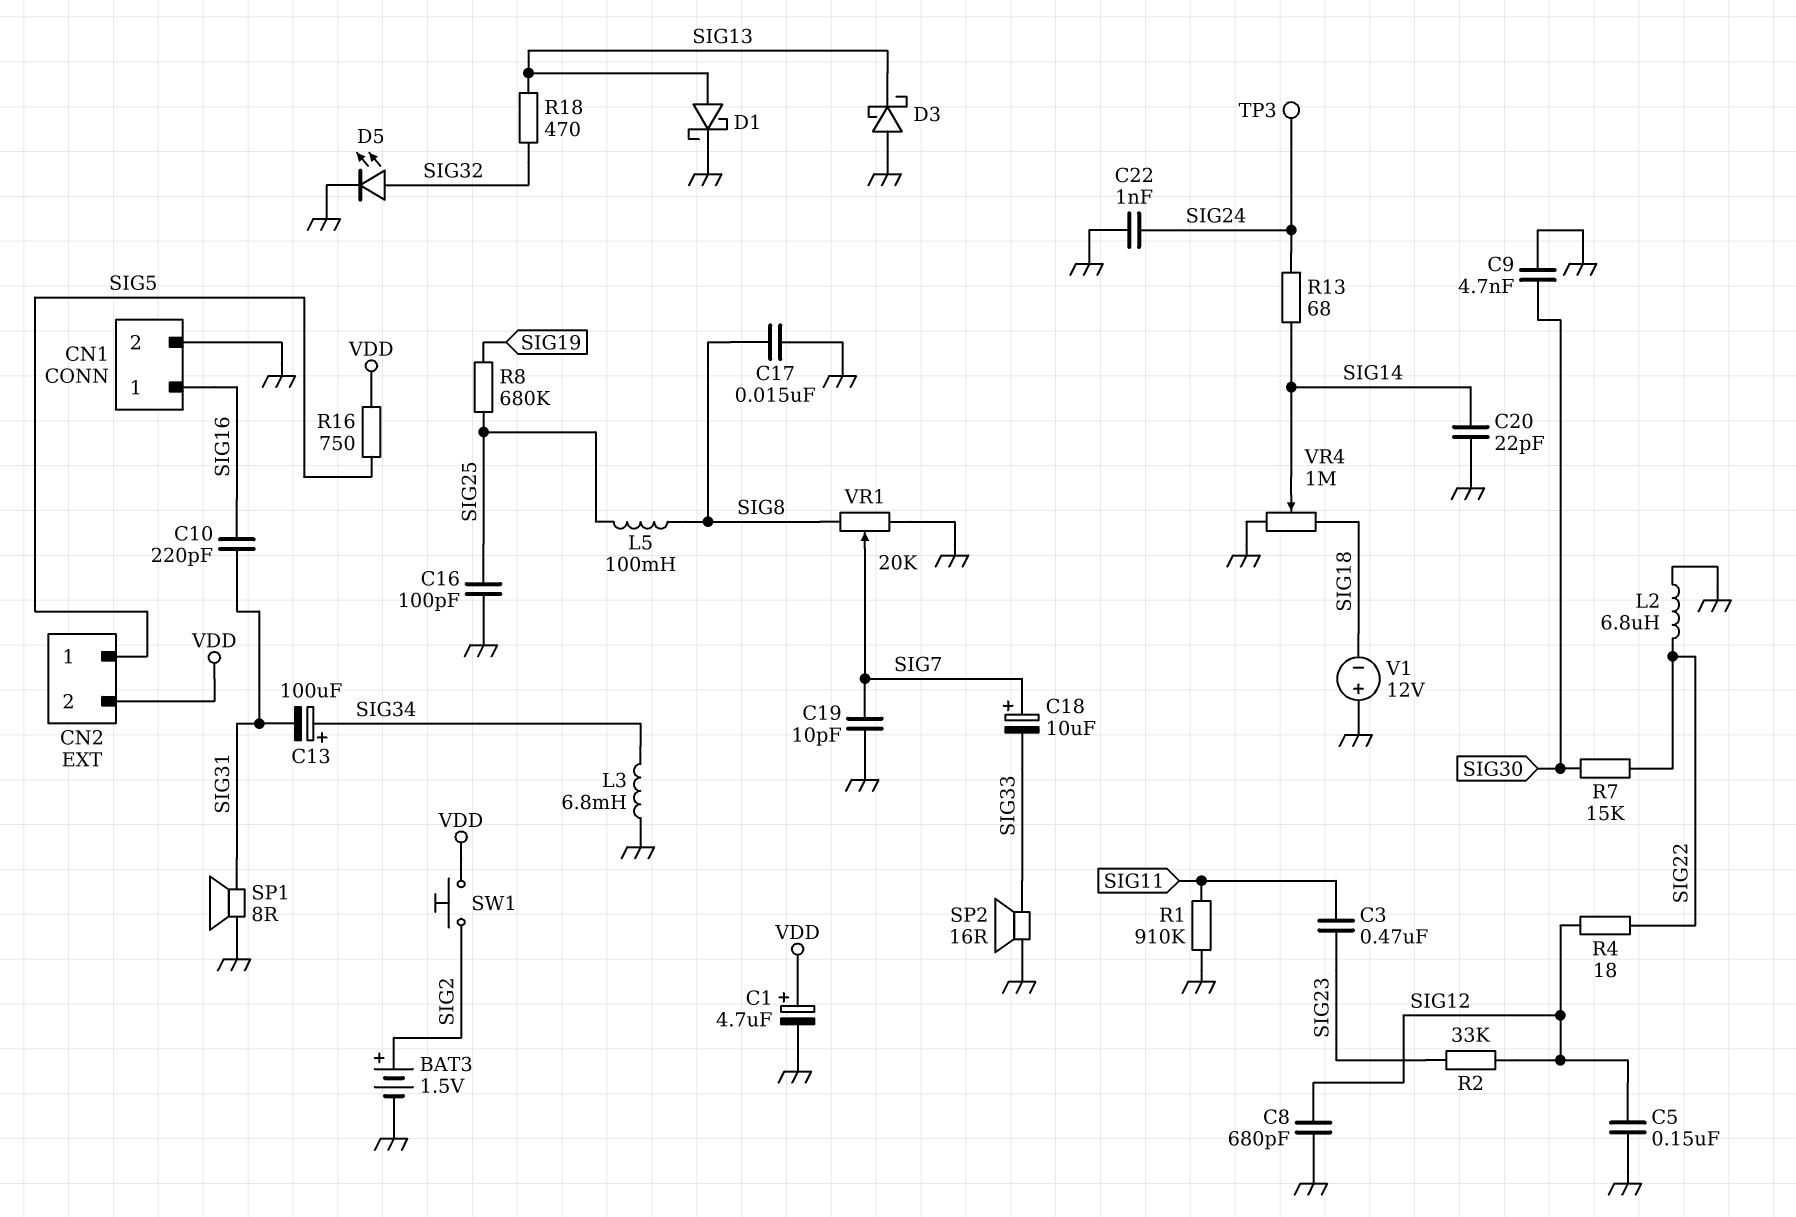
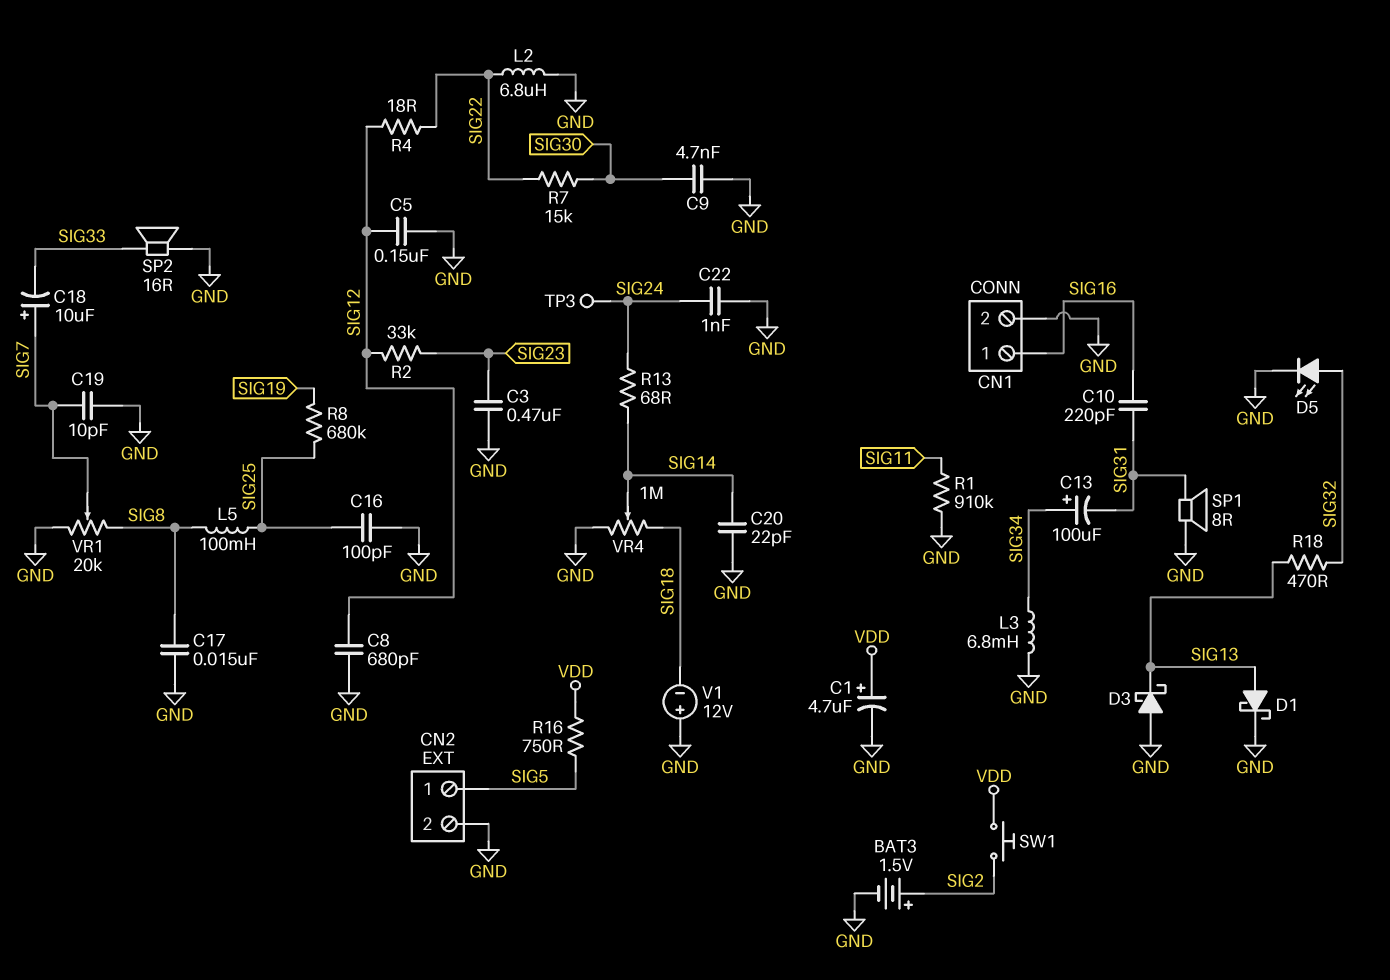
C3: 470nF (SIG11, SIG23) -> 470nF (GND, SIG23)
CN2 pin 2: VDD -> GND

